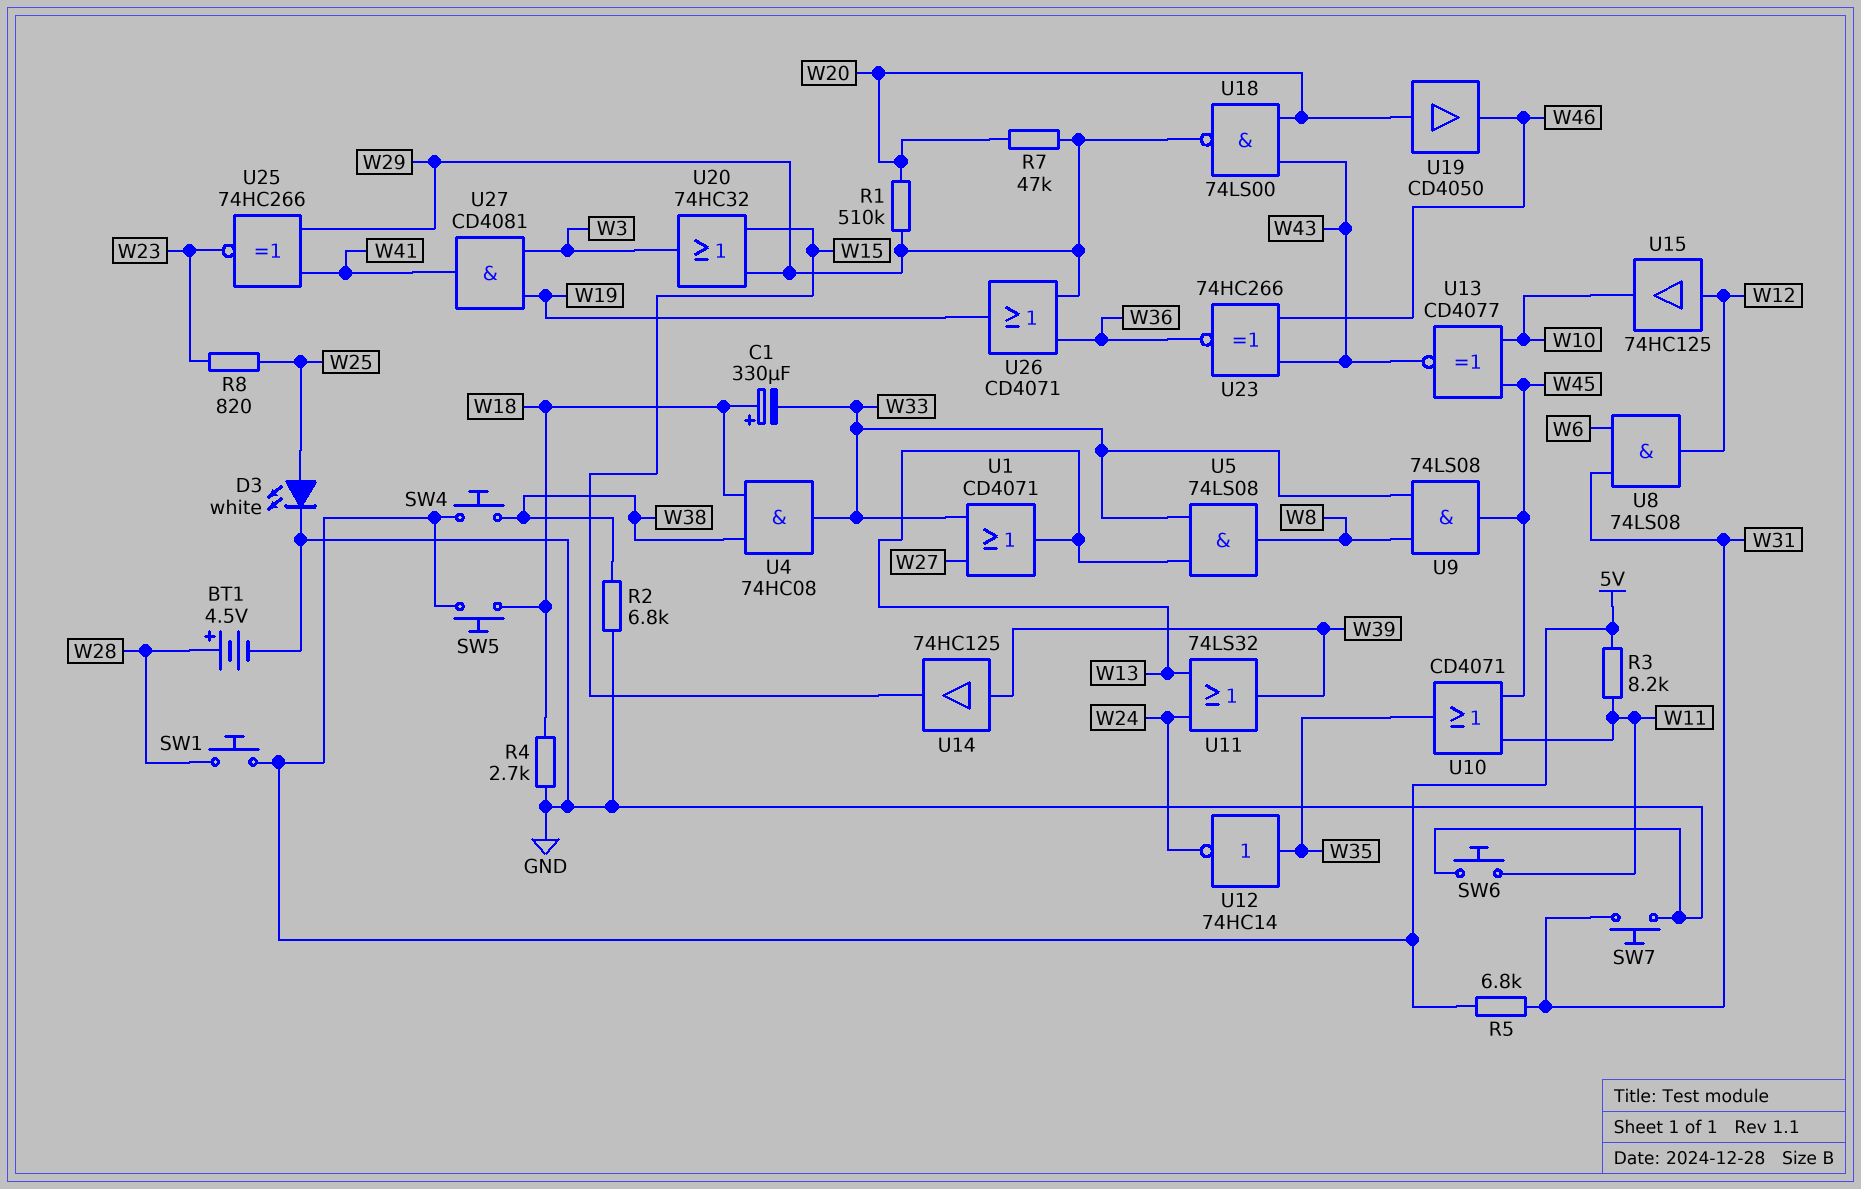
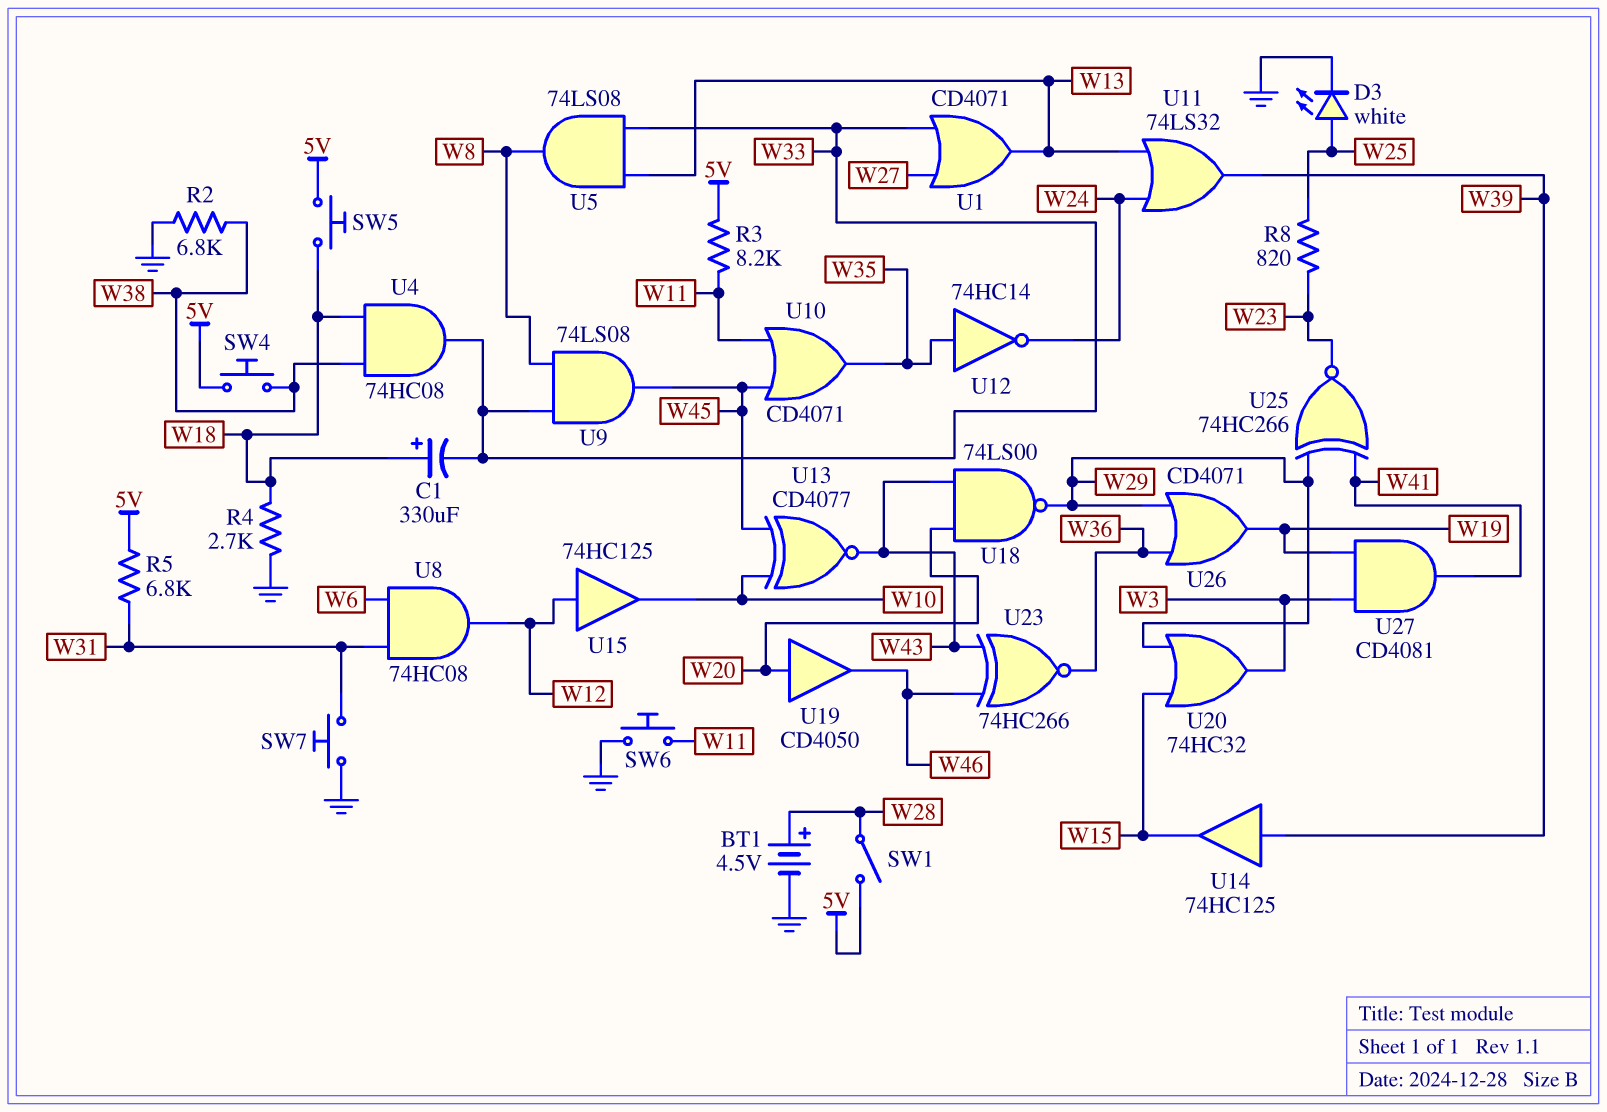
R1: 510k (W20, W29) -> none
R7: 47k (W20, W29) -> none
SW1: button (5V, W28) -> switch (5V, W28)
U8: AND 74LS08 (in W6, in W31, out W12) -> AND 74HC08 (in W6, in W31, out W12)

